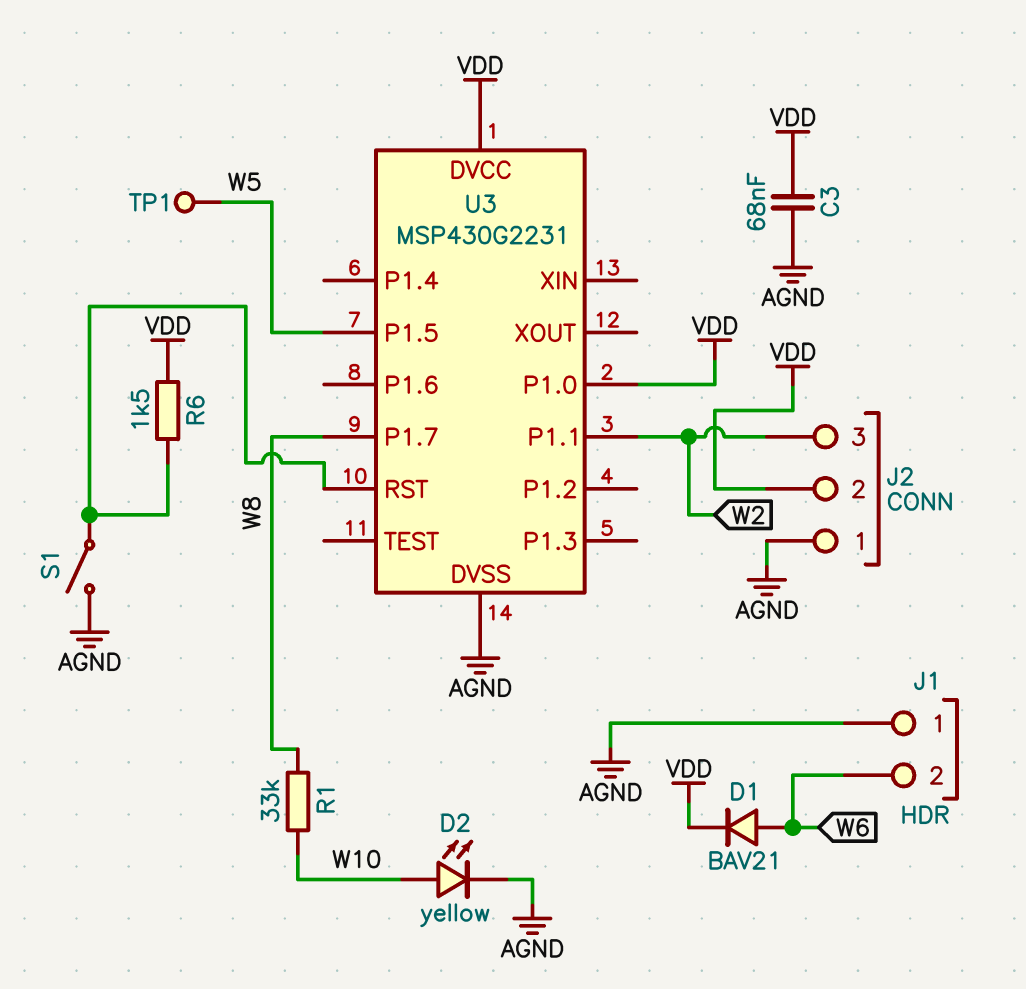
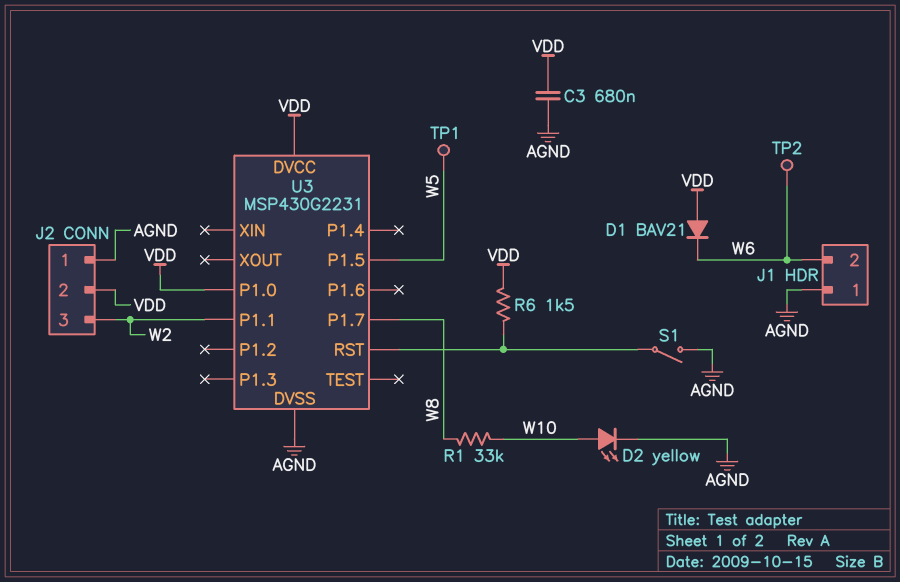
C3: 68nF (AGND, VDD) -> 680nF (AGND, VDD)
D1: diode BAV21 (A W6, K VDD) -> diode BAV21 (A VDD, K W6)
TP2: none -> test point (W6)

